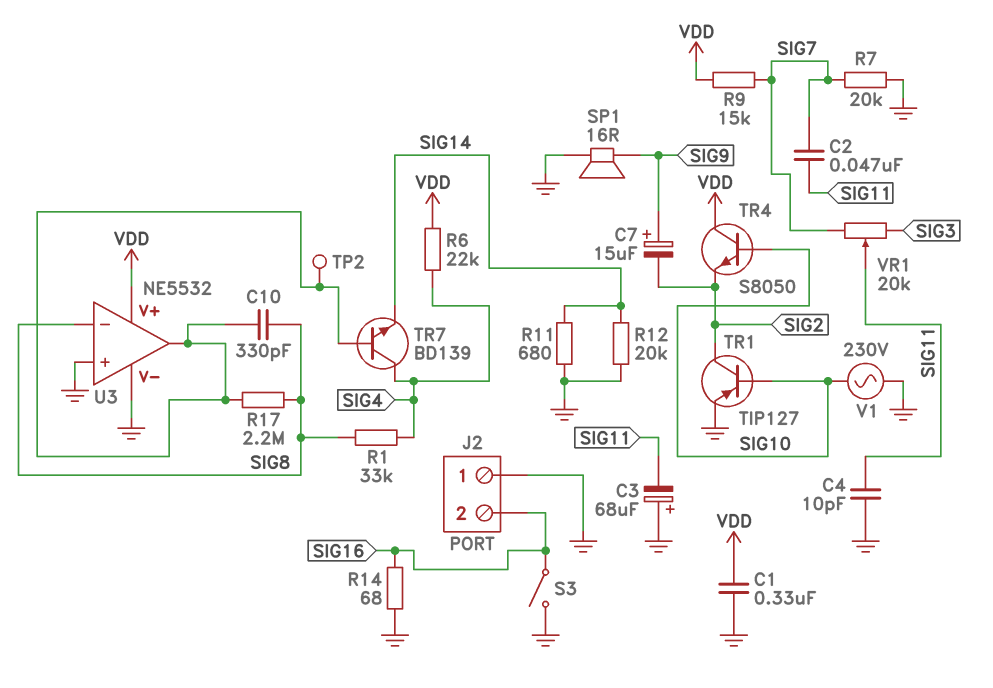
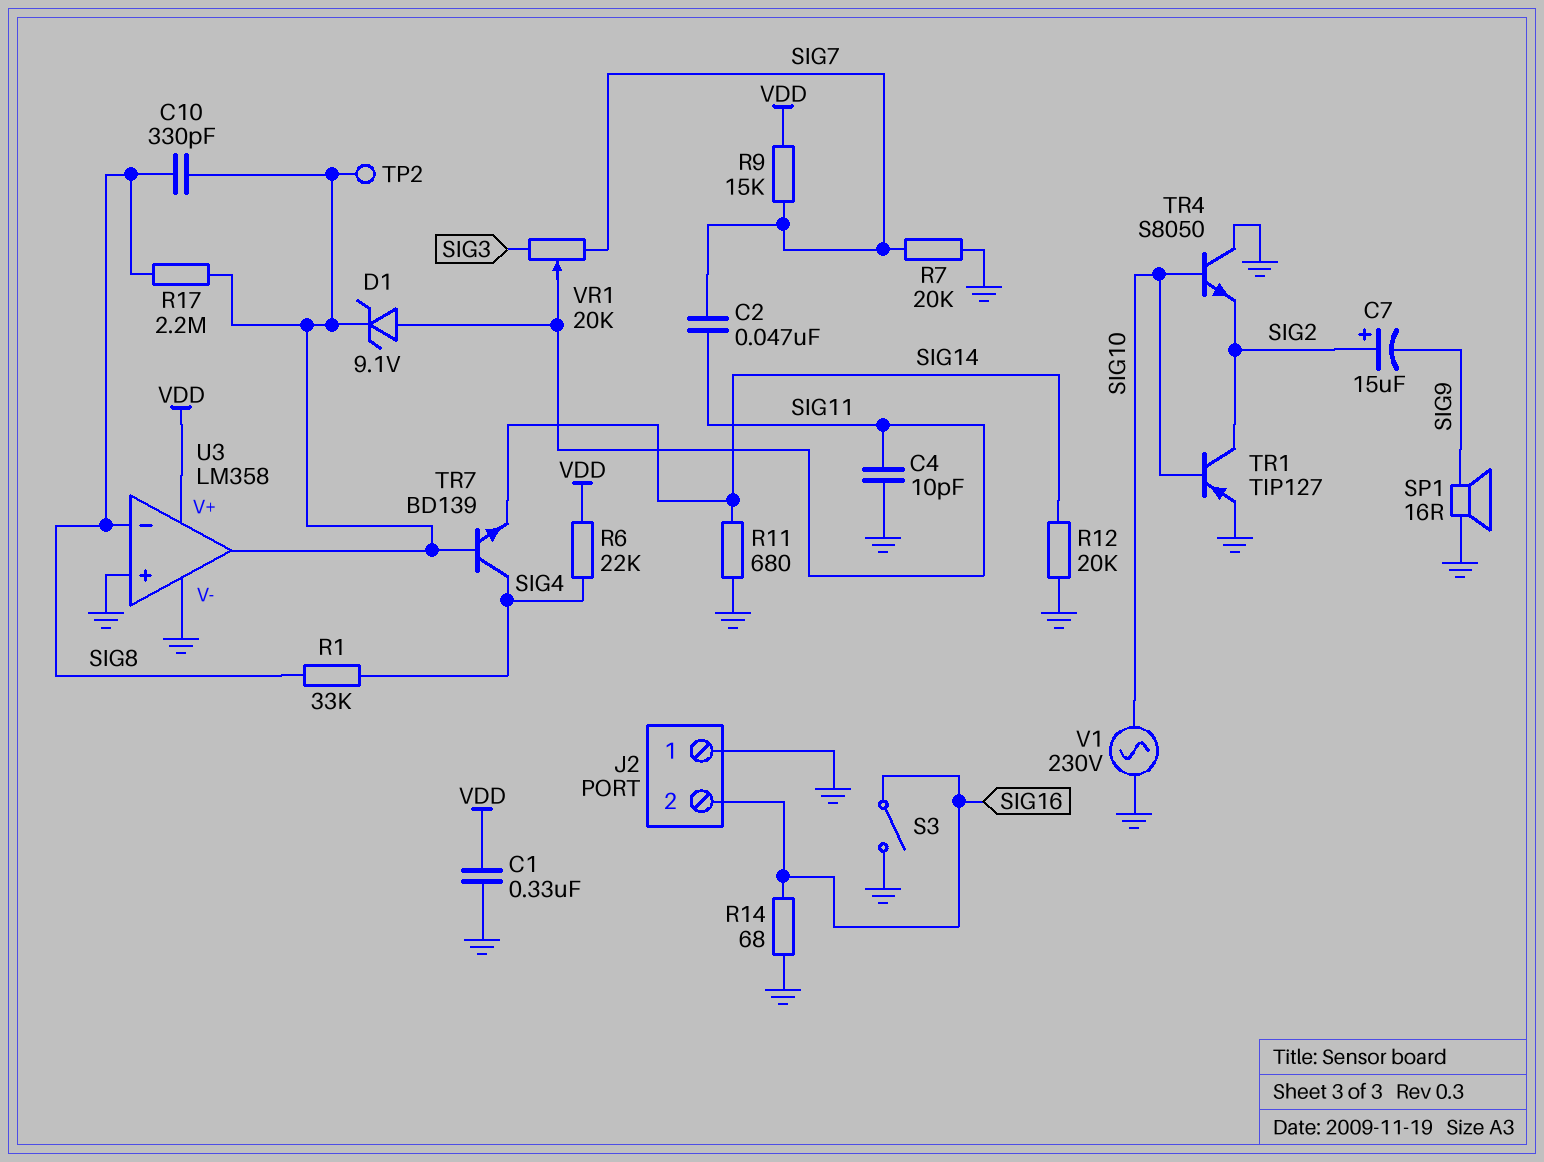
C3: 68uF (plus GND, minus SIG11) -> none
C7: 15uF (plus SIG9, minus SIG2) -> 15uF (plus SIG2, minus SIG9)
D1: none -> zener 9.1V (A SIG11, K U3/out)
TR4: NPN S8050 (B SIG10, C VDD, E SIG2) -> NPN S8050 (B SIG10, C GND, E SIG2)
U3: NE5532 -> LM358

